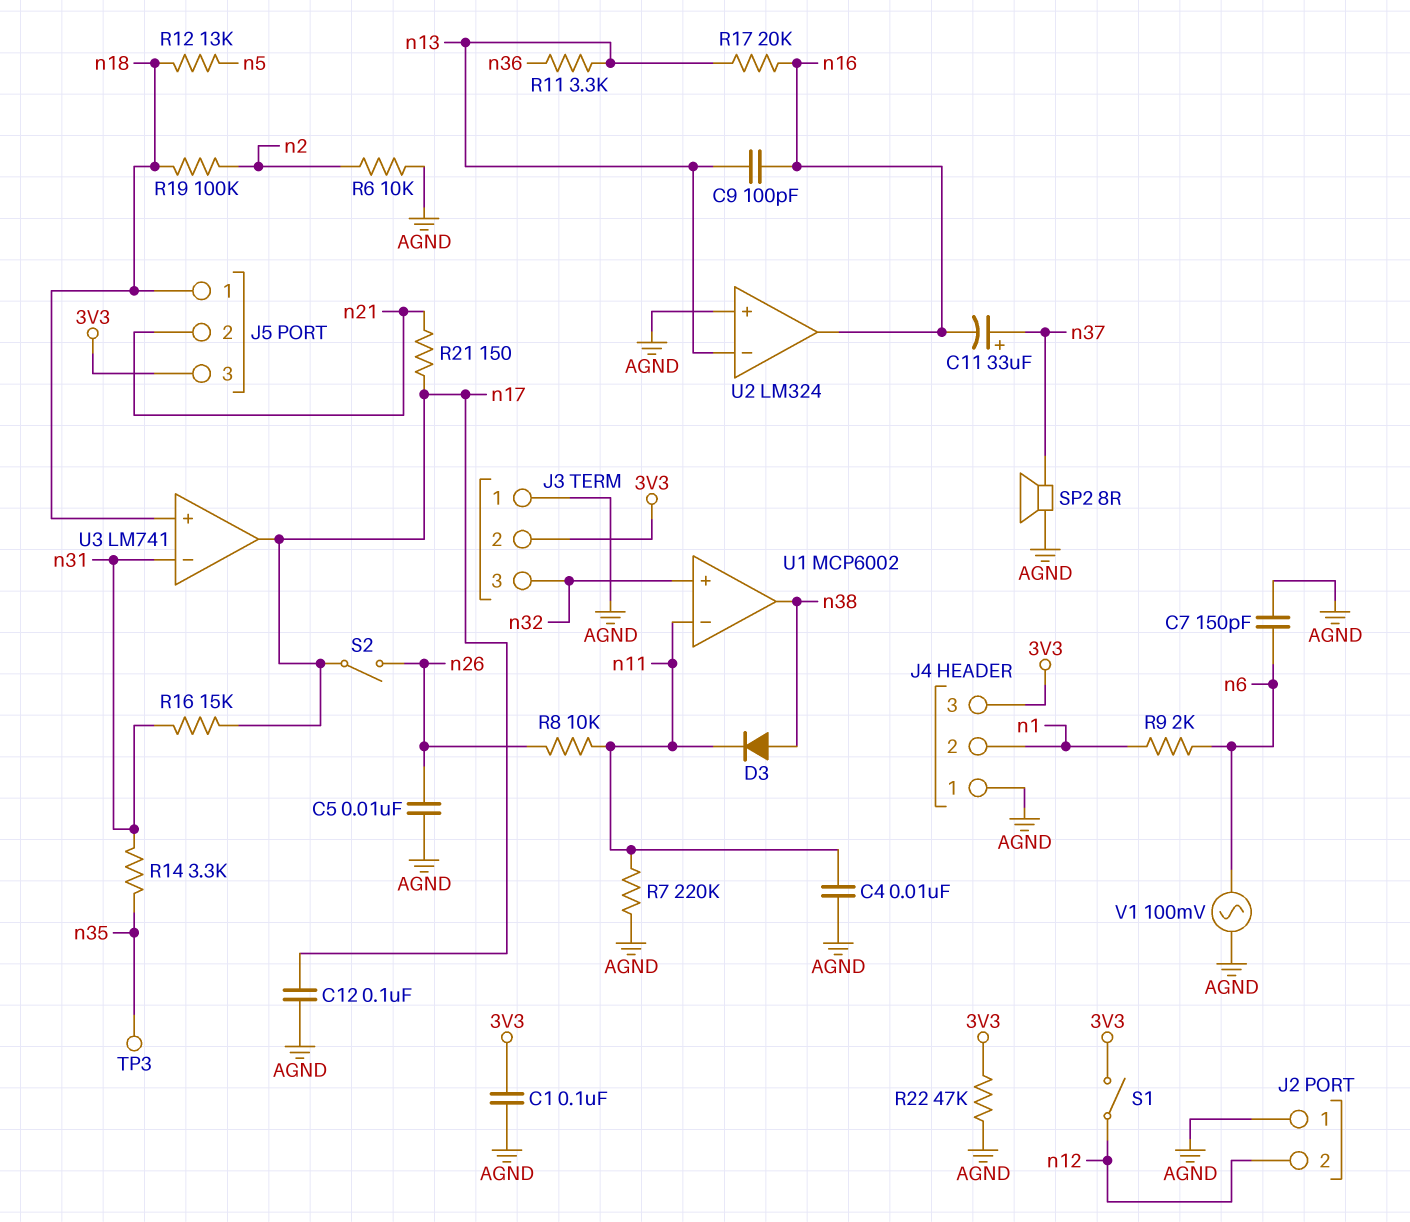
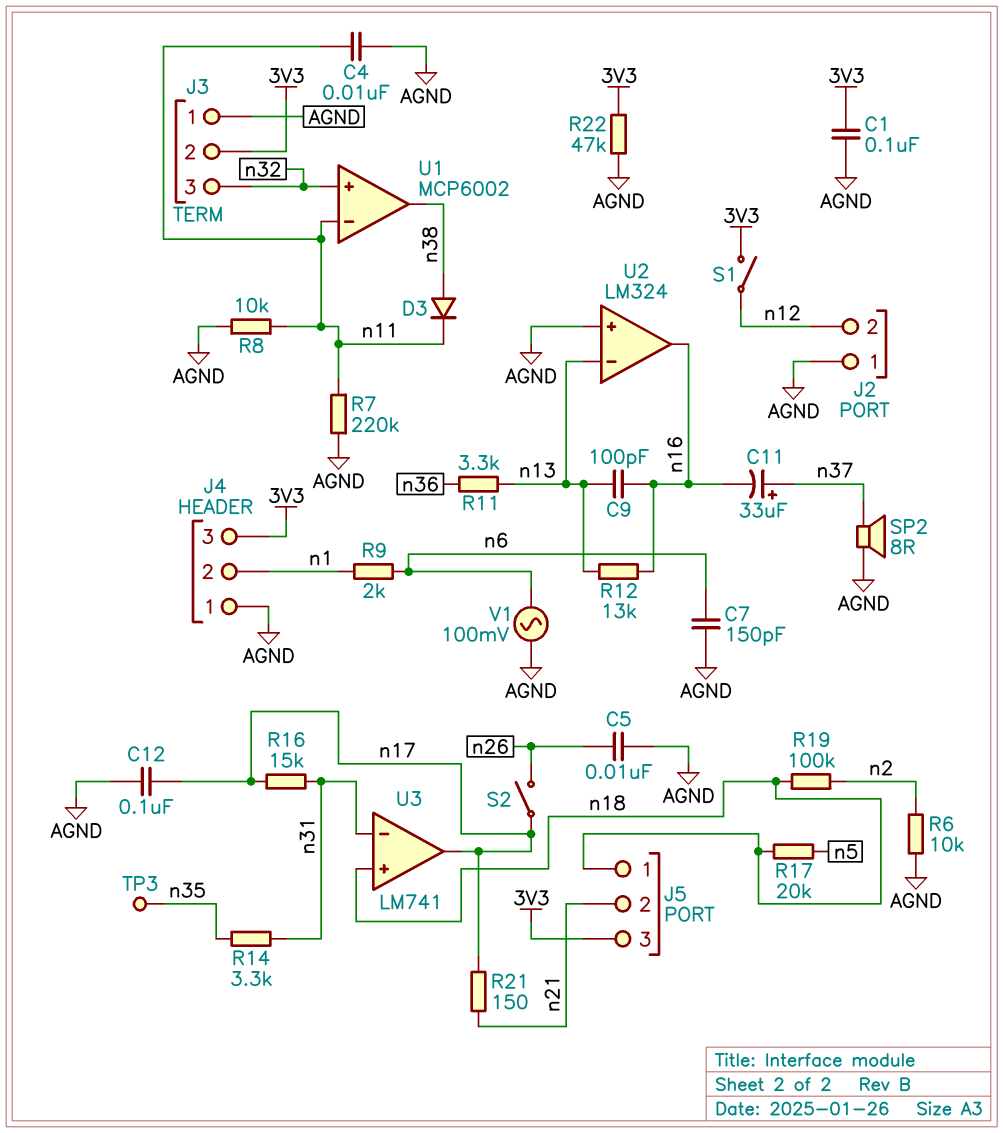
R8: 10k (n11, n26) -> 10k (AGND, n11)
R12: 13k (n5, n18) -> 13k (n13, n16)
R17: 20k (n13, n16) -> 20k (n5, n18)

